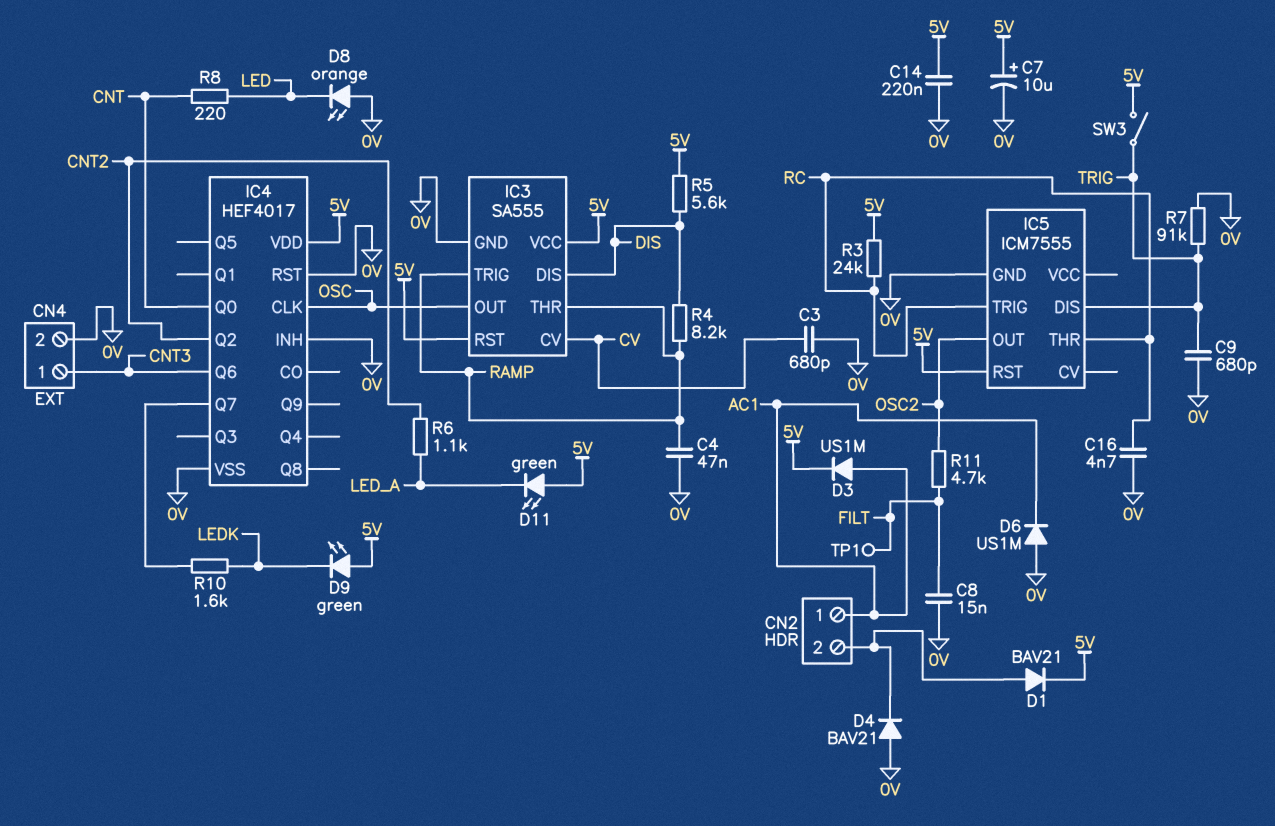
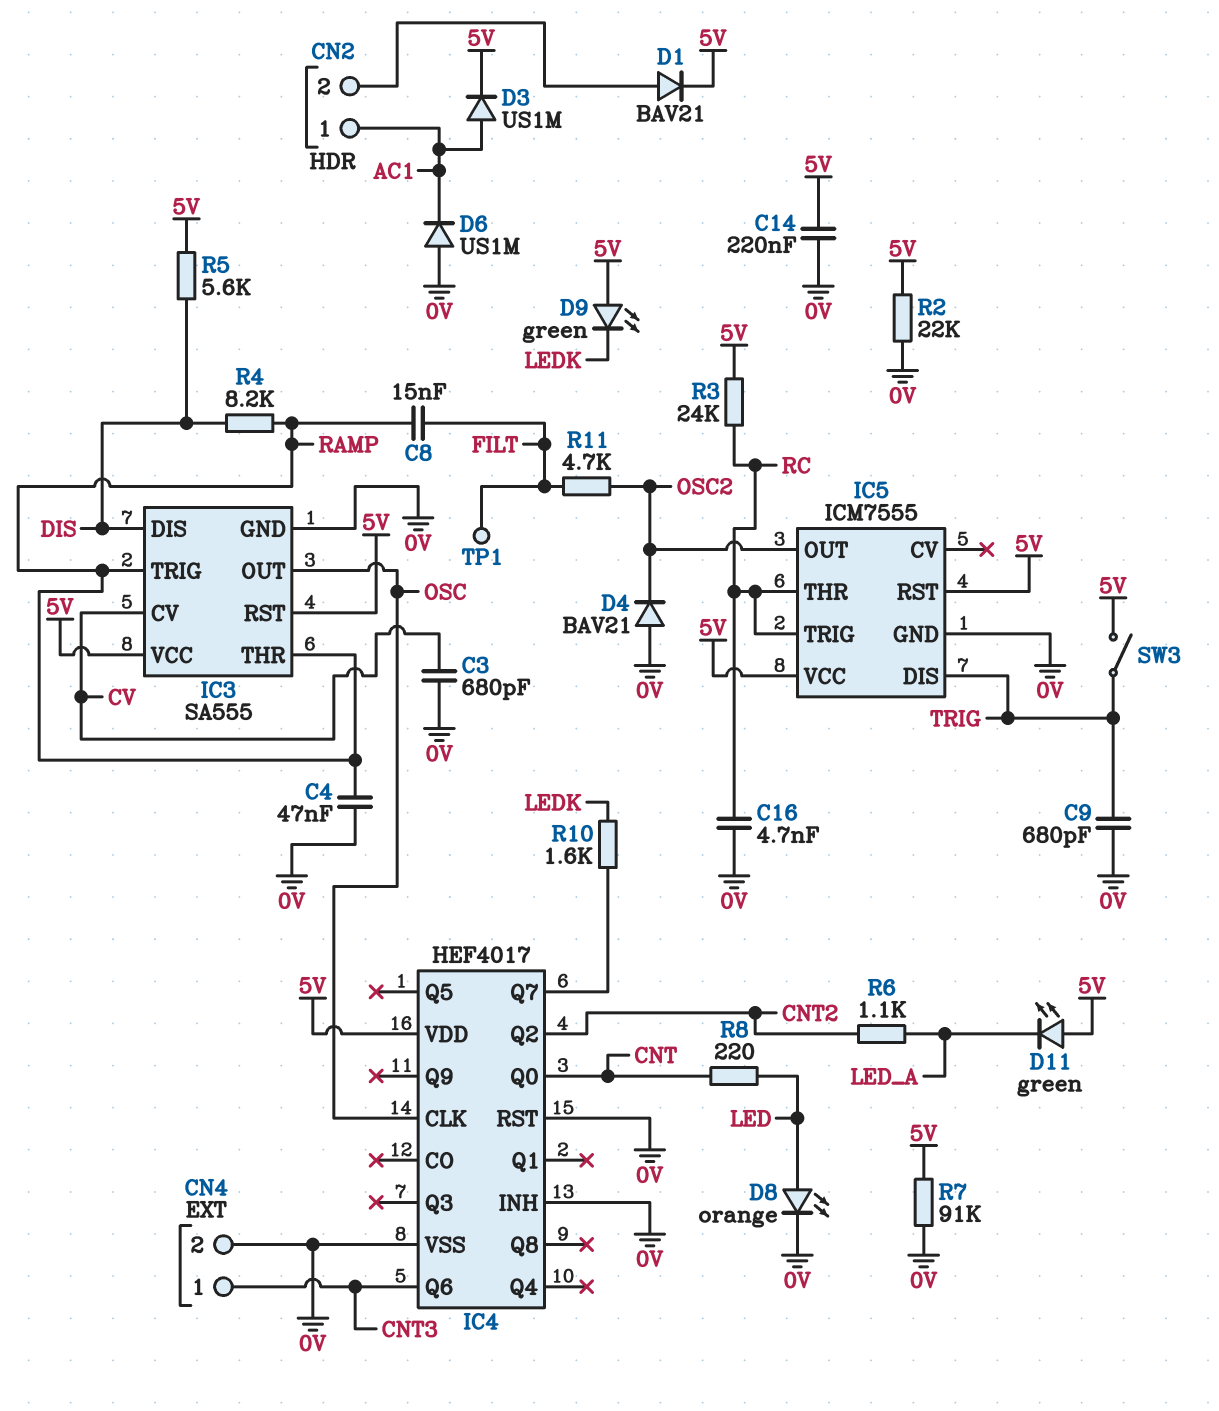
C7: 10uF (plus 5V, minus 0V) -> none
C8: 15nF (0V, FILT) -> 15nF (FILT, RAMP)
D4: diode BAV21 (A 0V, K CN2/2) -> diode BAV21 (A 0V, K OSC2)
D8: LED orange (A 0V, K LED) -> LED orange (A LED, K 0V)
IC5 pin VCC: none -> 5V
R2: none -> 22k (0V, 5V)
R7: 91k (0V, TRIG) -> 91k (0V, 5V)

